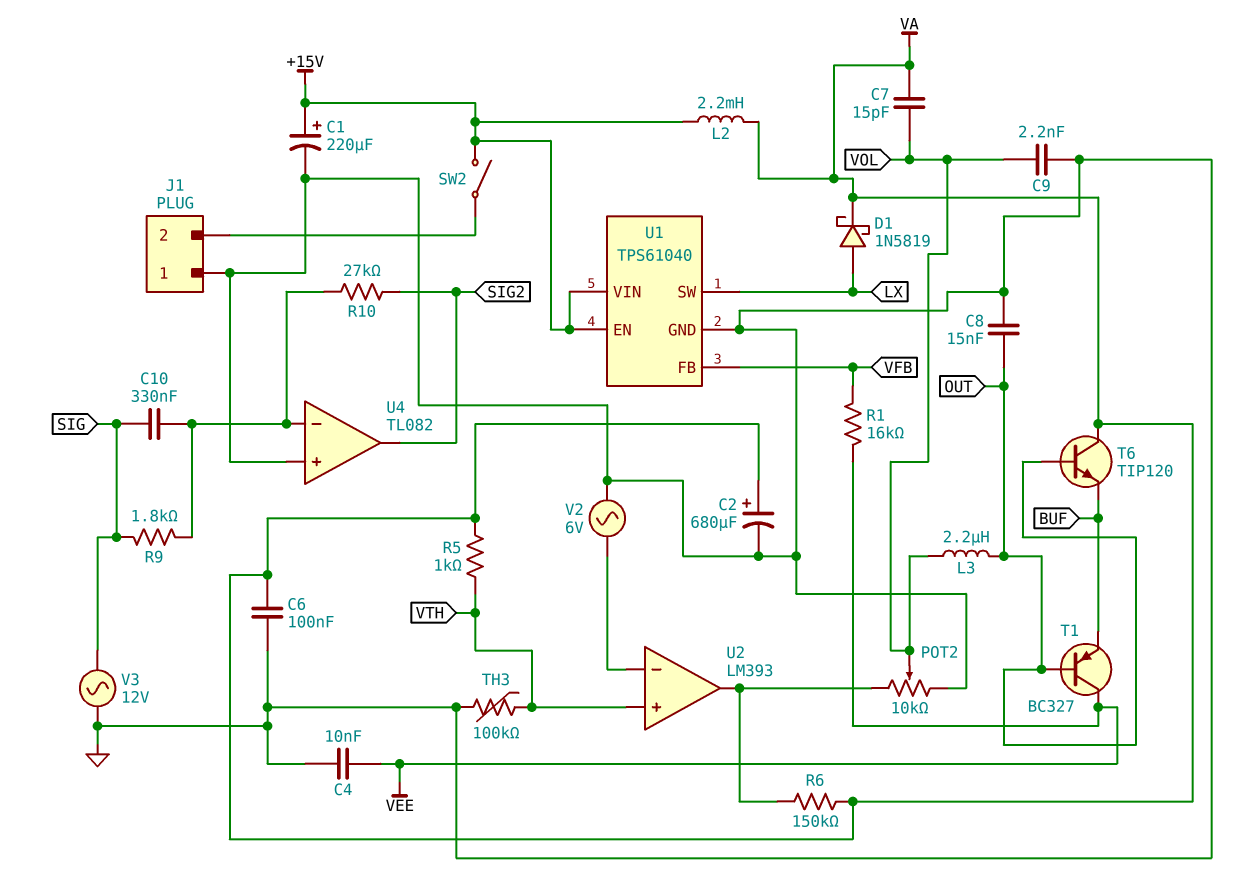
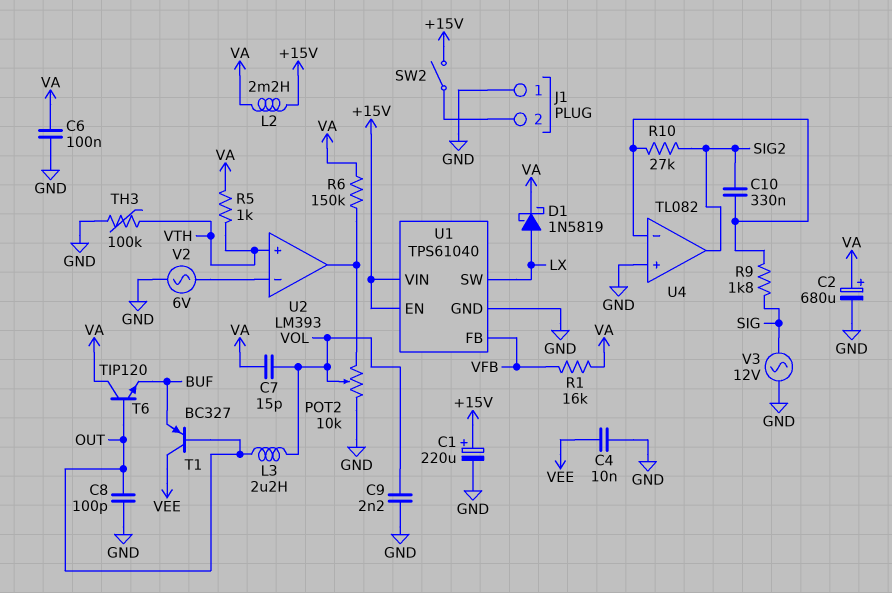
C8: 15nF (GND, OUT) -> 100pF (GND, OUT)
C10: 330nF (SIG, U4/in-) -> 330nF (SIG2, U4/in-)
R1: 16k (VEE, VFB) -> 16k (VA, VFB)

